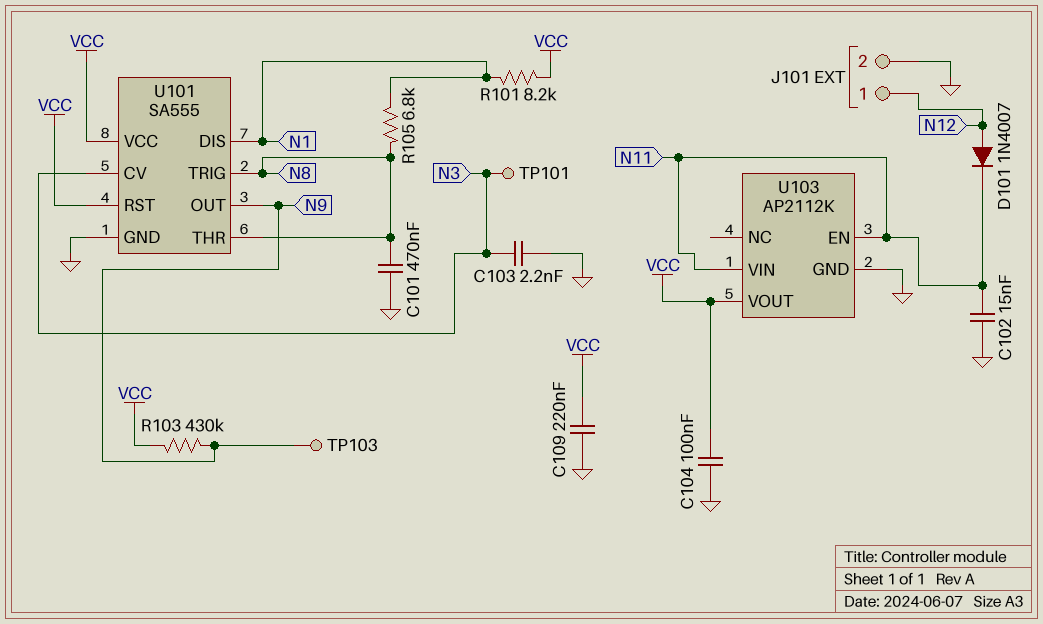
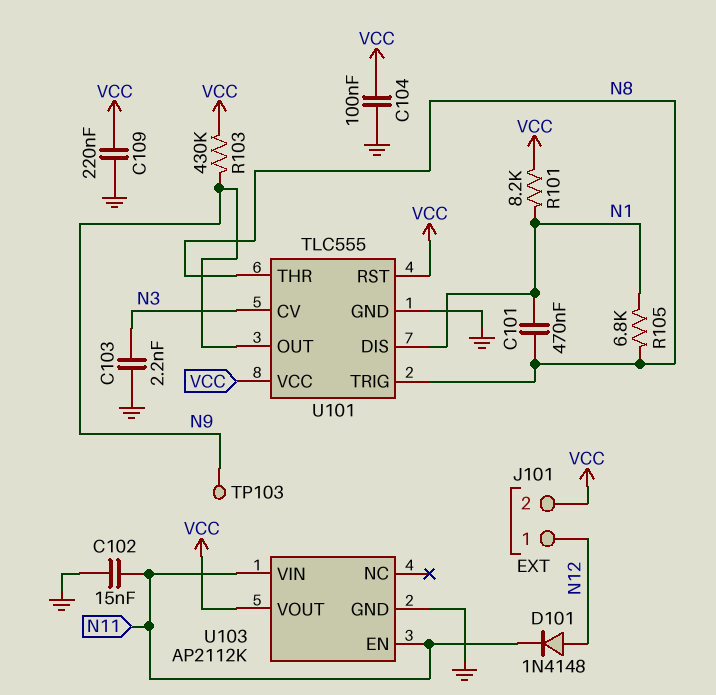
C101: 470nF (GND, N8) -> 470nF (N1, N8)
D101: diode 1N4007 (A N12, K N11) -> diode 1N4148 (A N12, K N11)
J101 pin 2: GND -> VCC
TP101: test point (N3) -> none
U101: SA555 -> TLC555

